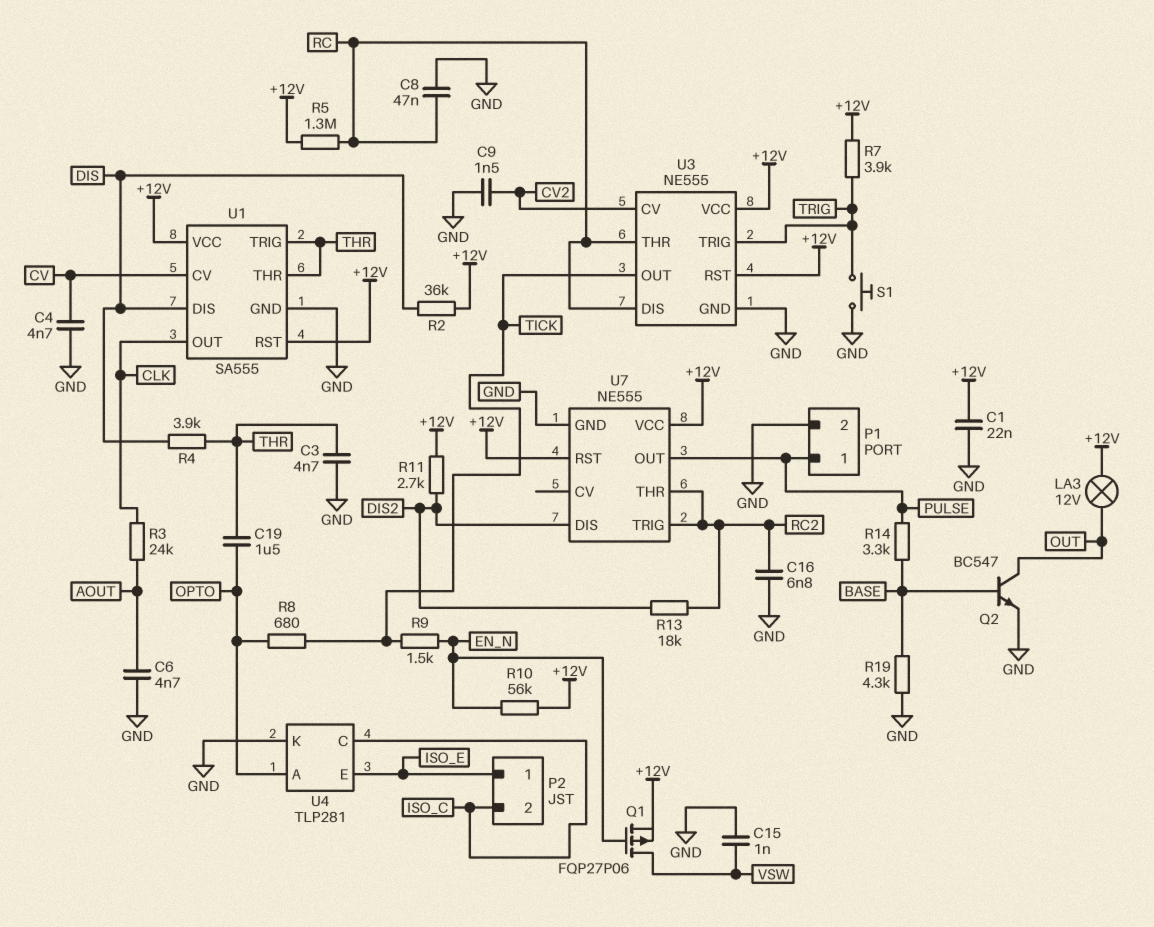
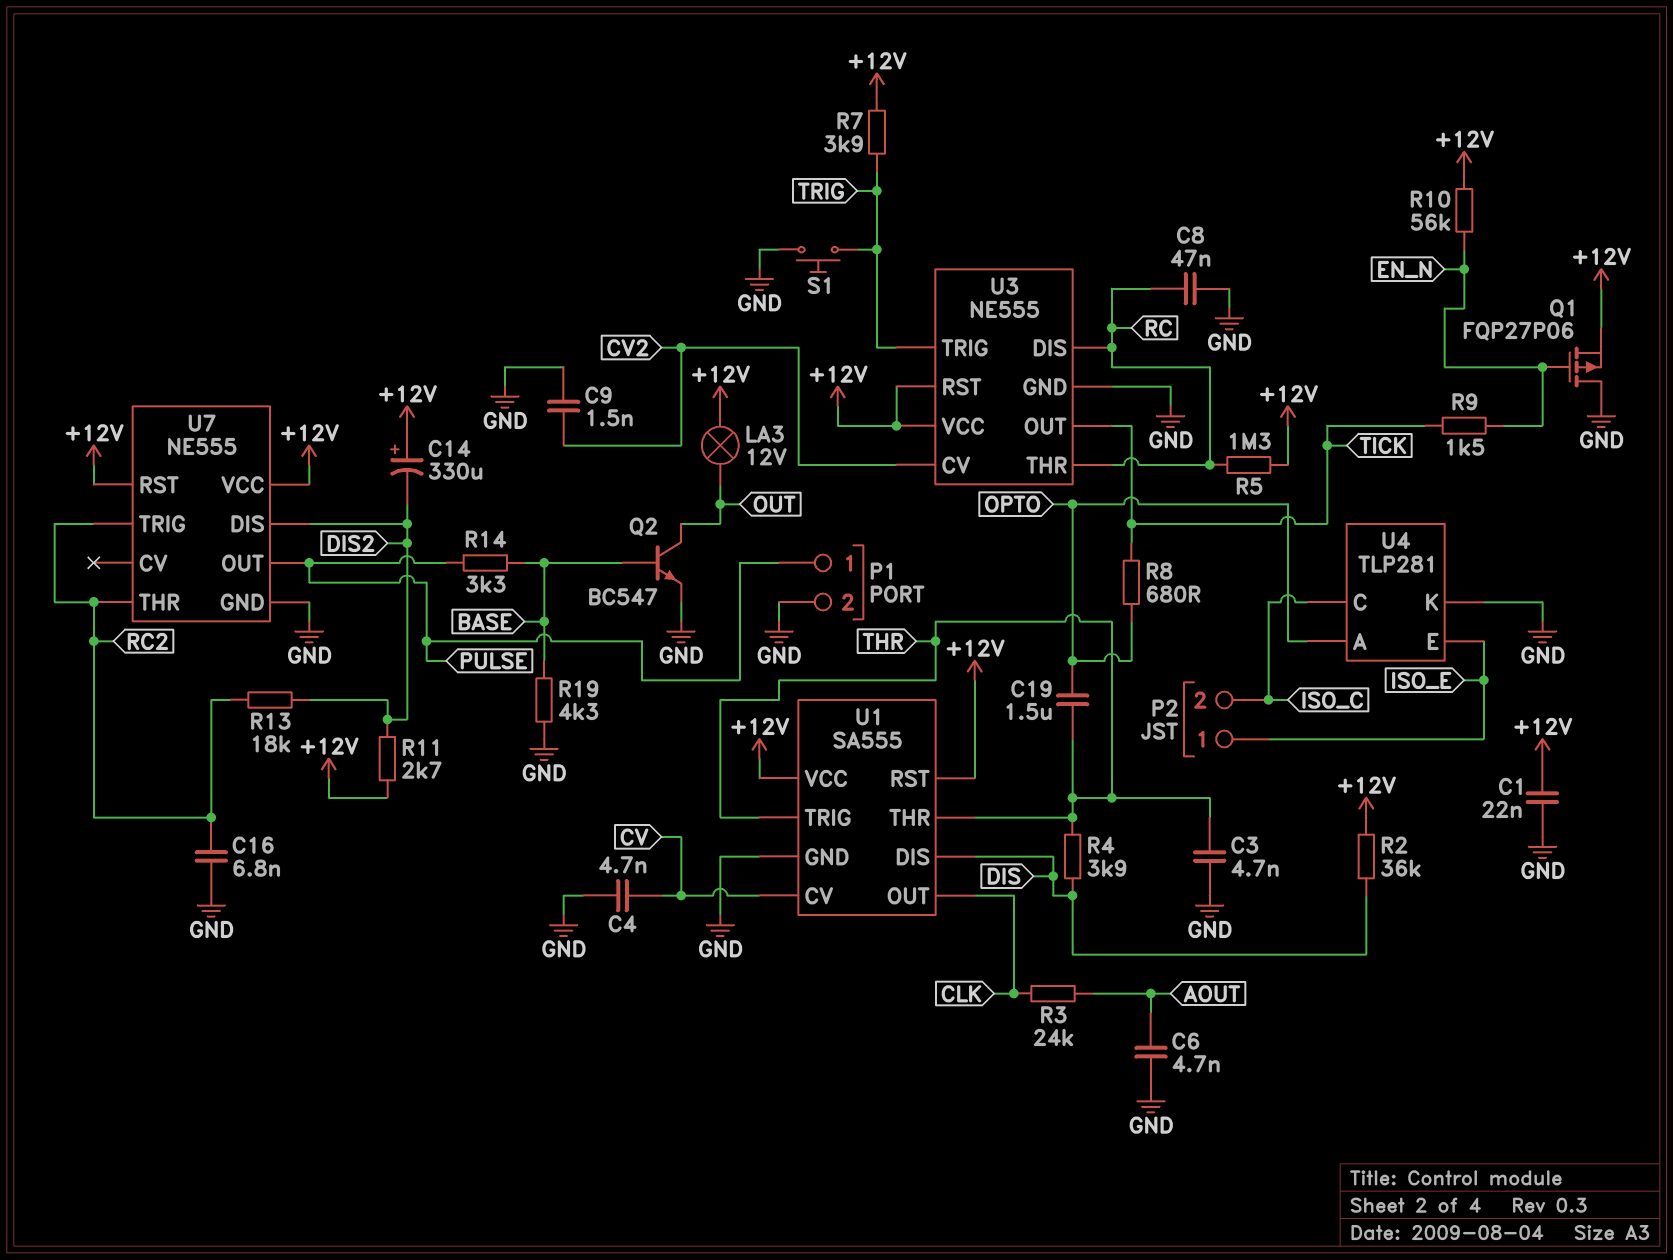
C14: none -> 330uF (plus +12V, minus DIS2)
C15: 1nF (GND, VSW) -> none
Q1: PMOS FQP27P06 (G EN_N, D VSW, S +12V) -> PMOS FQP27P06 (G EN_N, D GND, S +12V)

